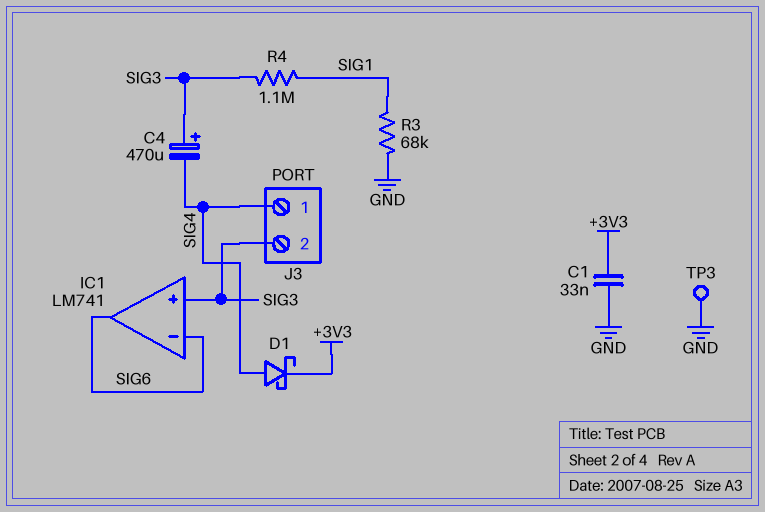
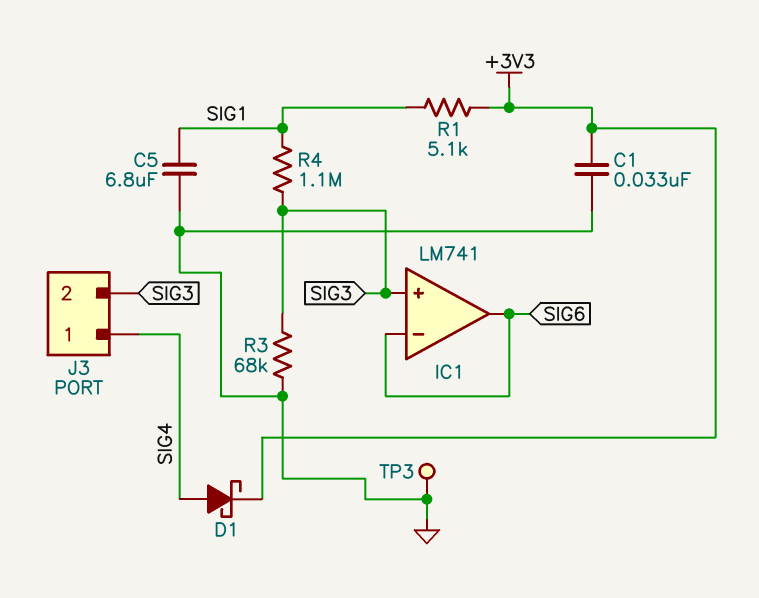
C4: 470uF (plus SIG3, minus SIG4) -> none
C5: none -> 6.8uF (GND, SIG1)
R1: none -> 5.1k (+3V3, SIG1)
R3: 68k (GND, SIG1) -> 68k (GND, SIG3)

